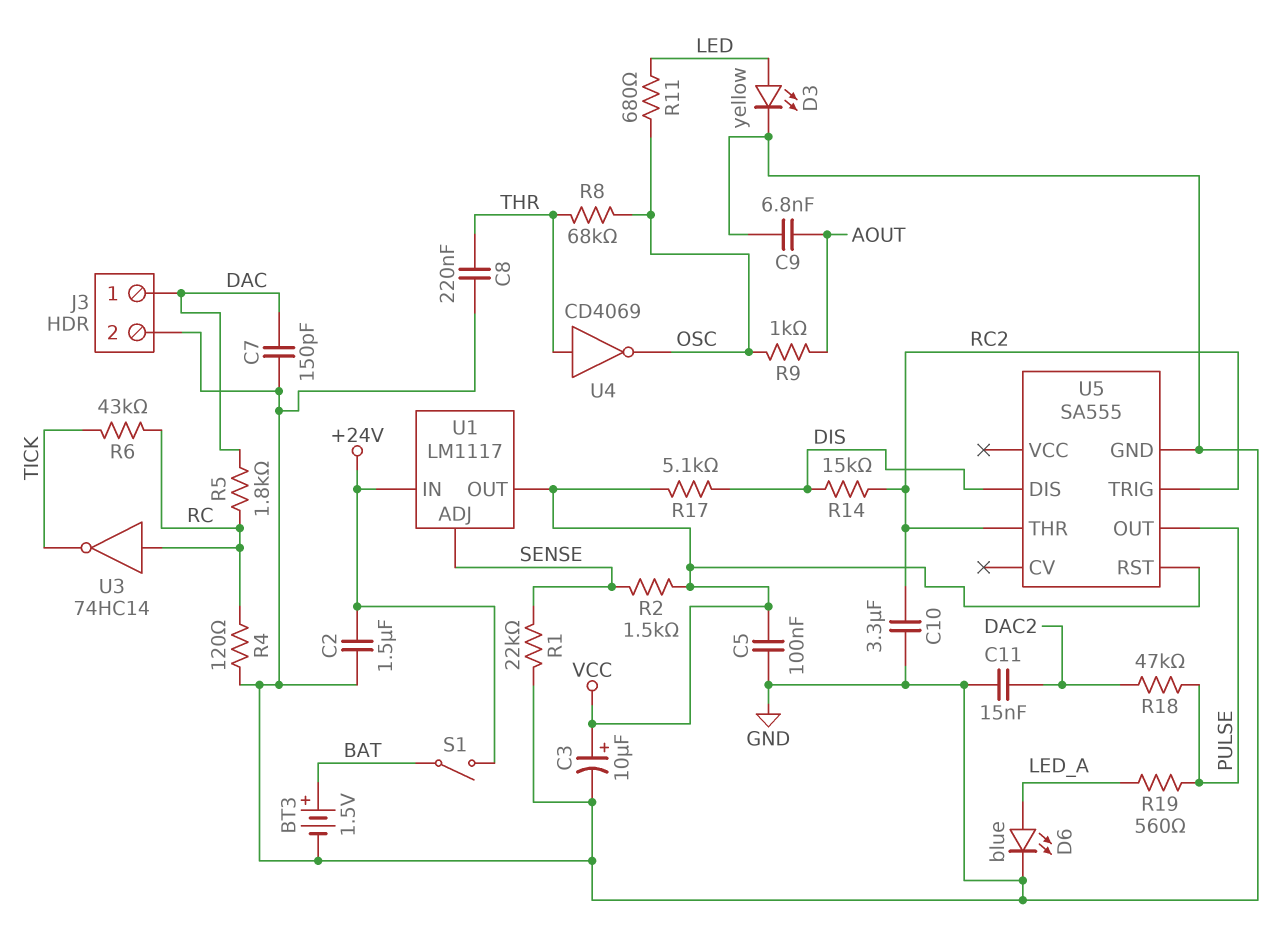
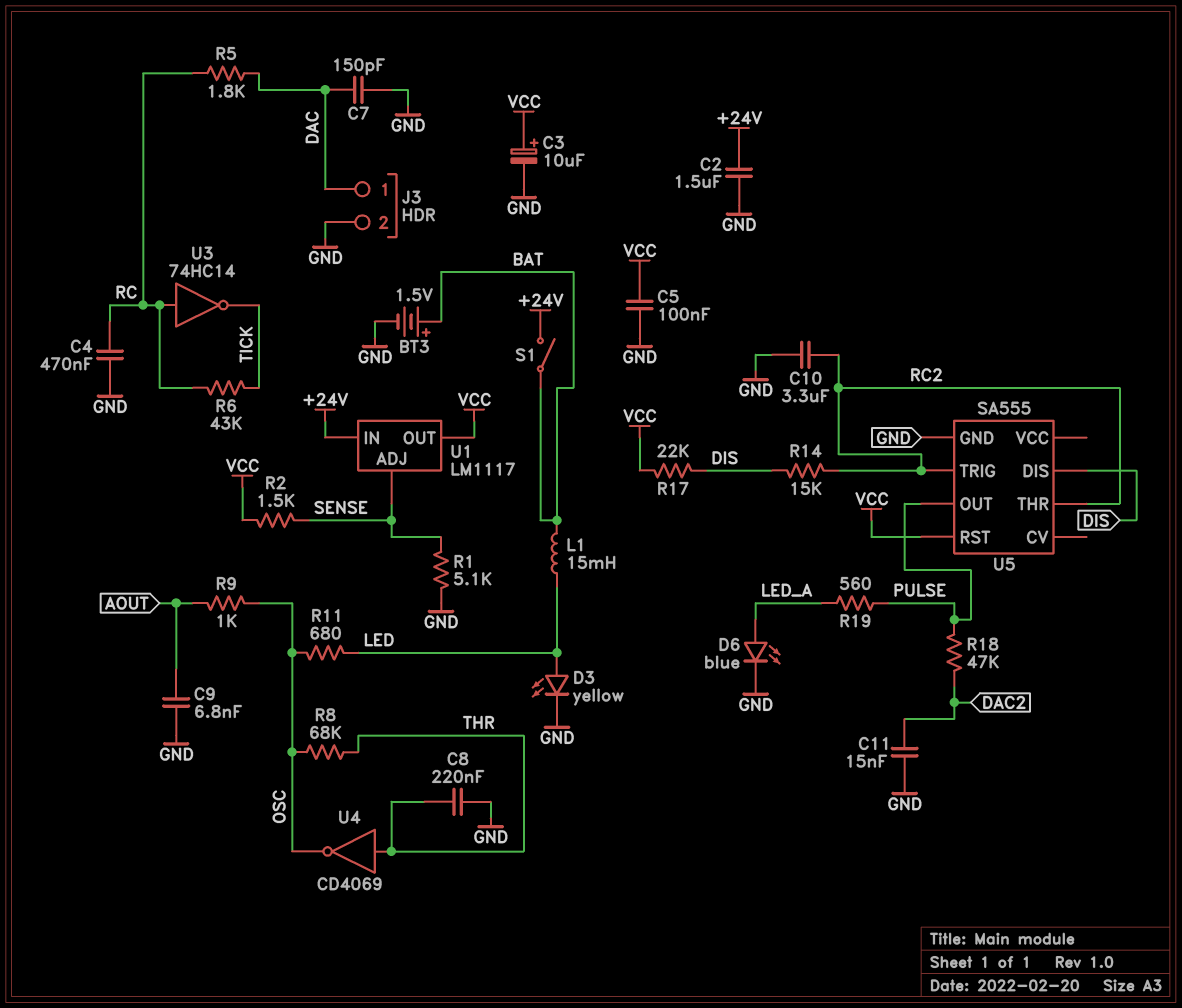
C4: none -> 470nF (GND, RC)
L1: none -> 15mH (BAT, LED)
R1: 22k (GND, SENSE) -> 5.1k (GND, SENSE)
R4: 120 (GND, RC) -> none
R17: 5.1k (DIS, VCC) -> 22k (DIS, VCC)

